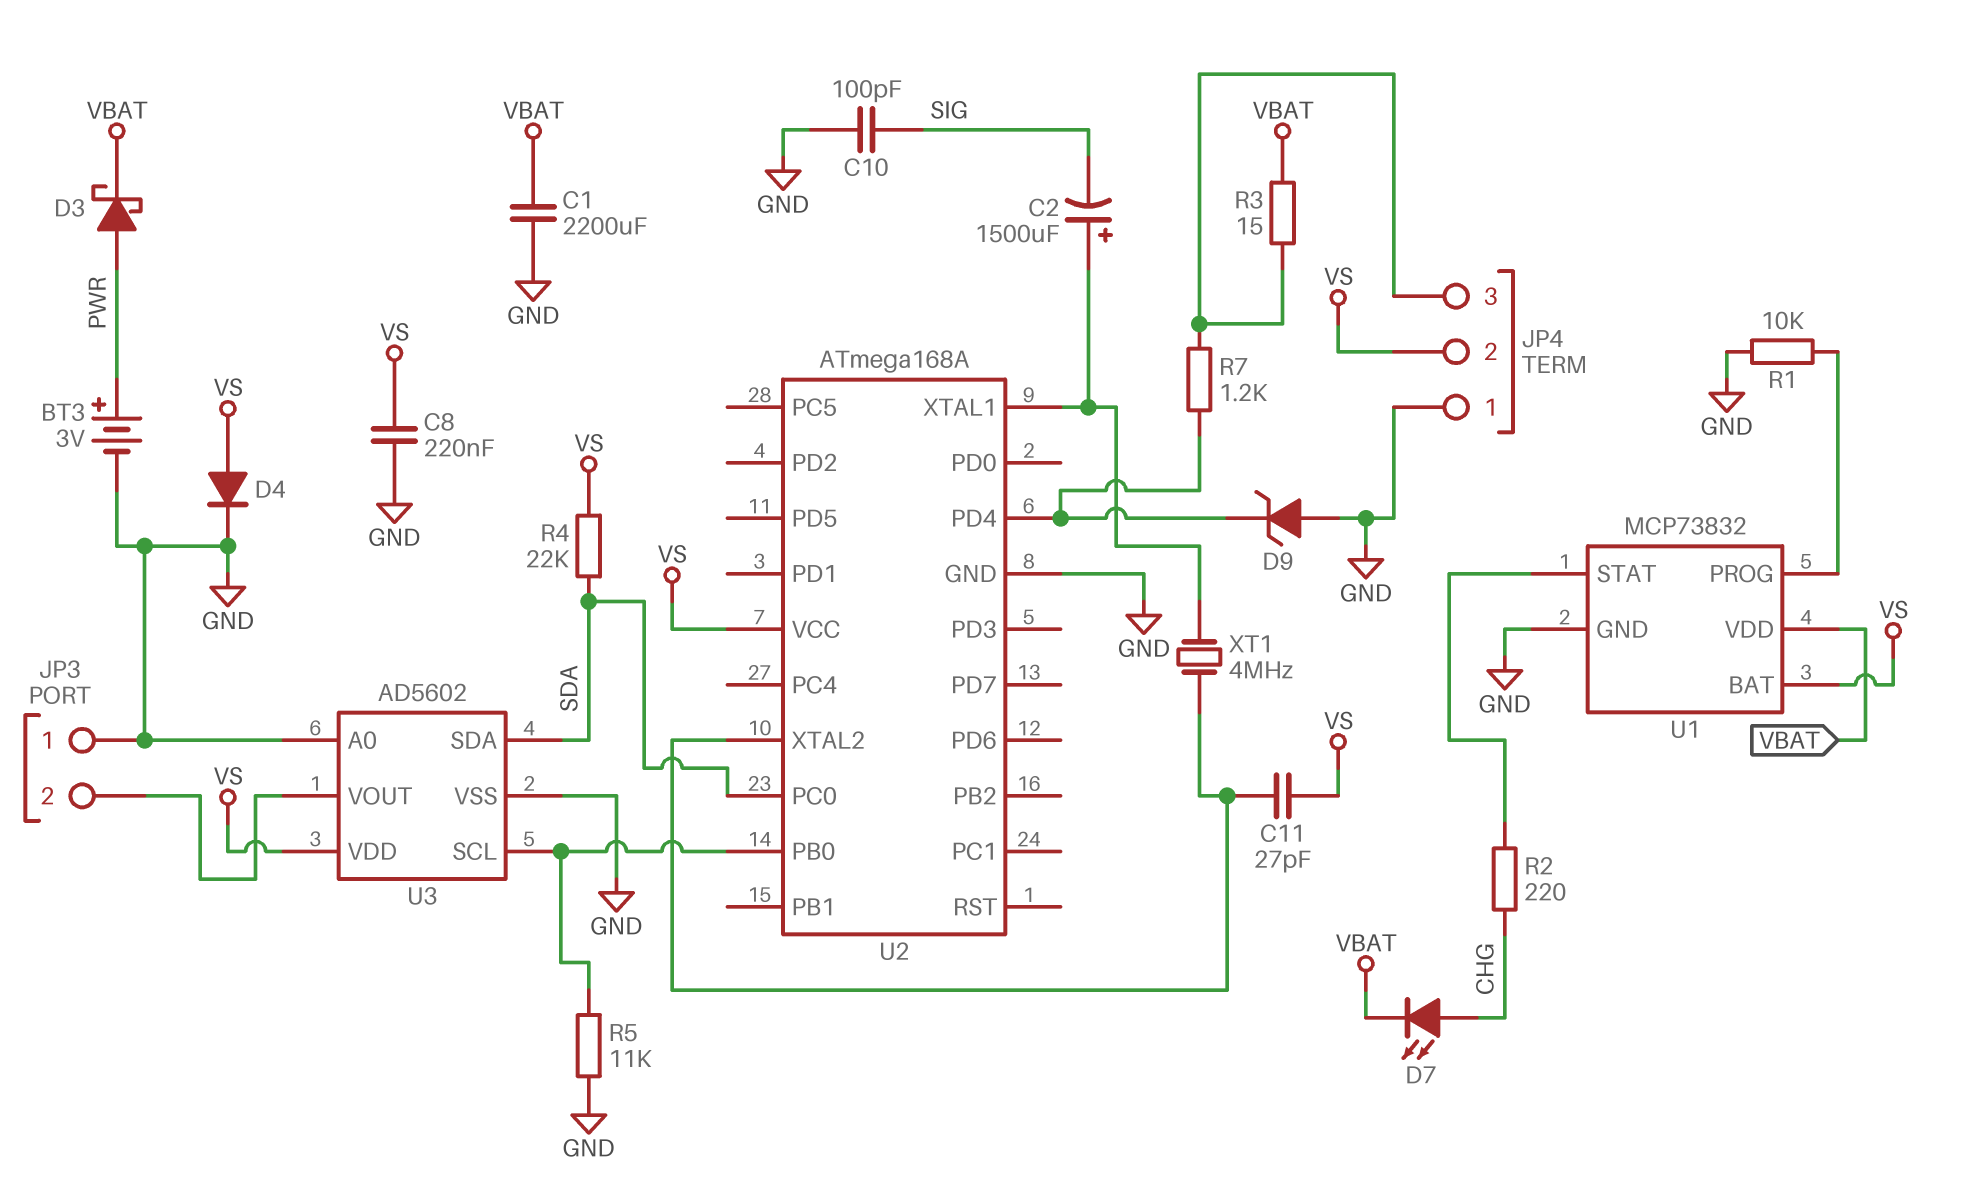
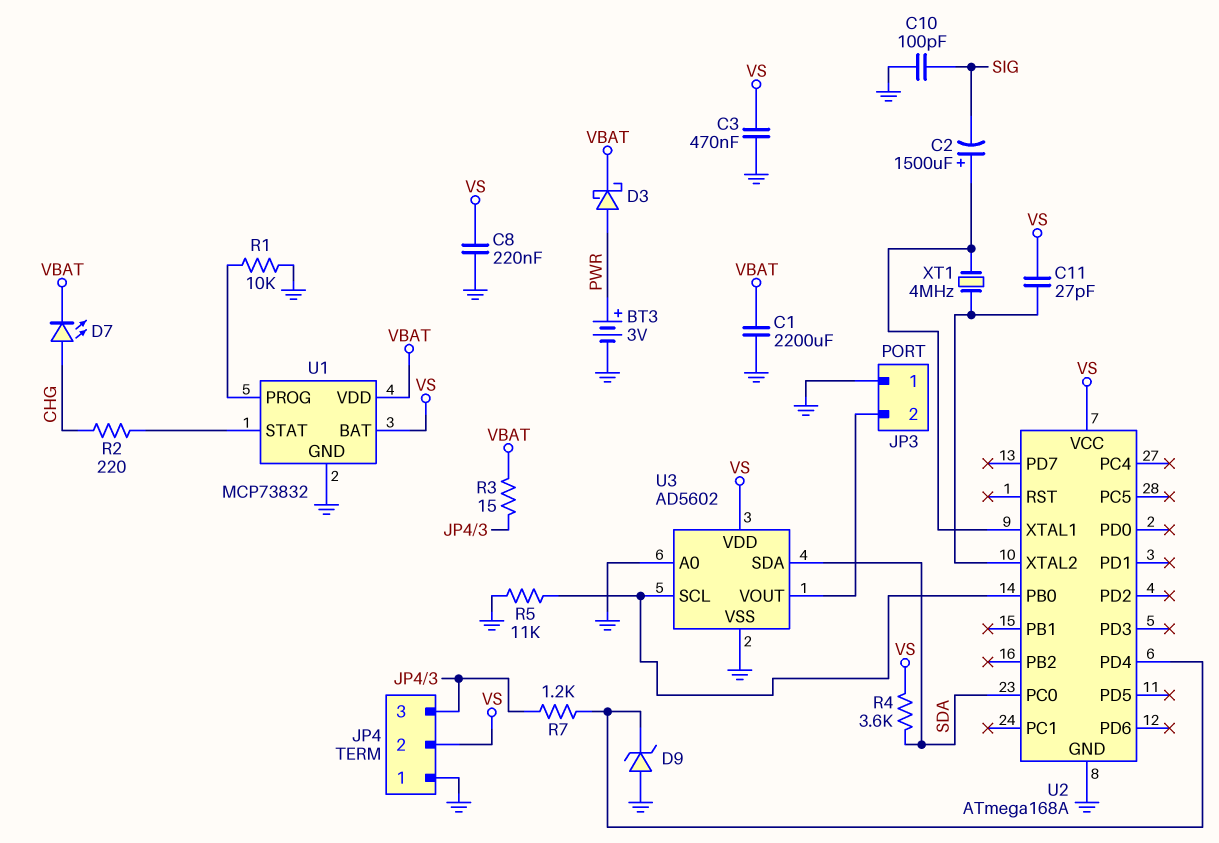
C3: none -> 470nF (GND, VS)
D4: diode (A VS, K GND) -> none
R4: 22k (SDA, VS) -> 3.6k (SDA, VS)

